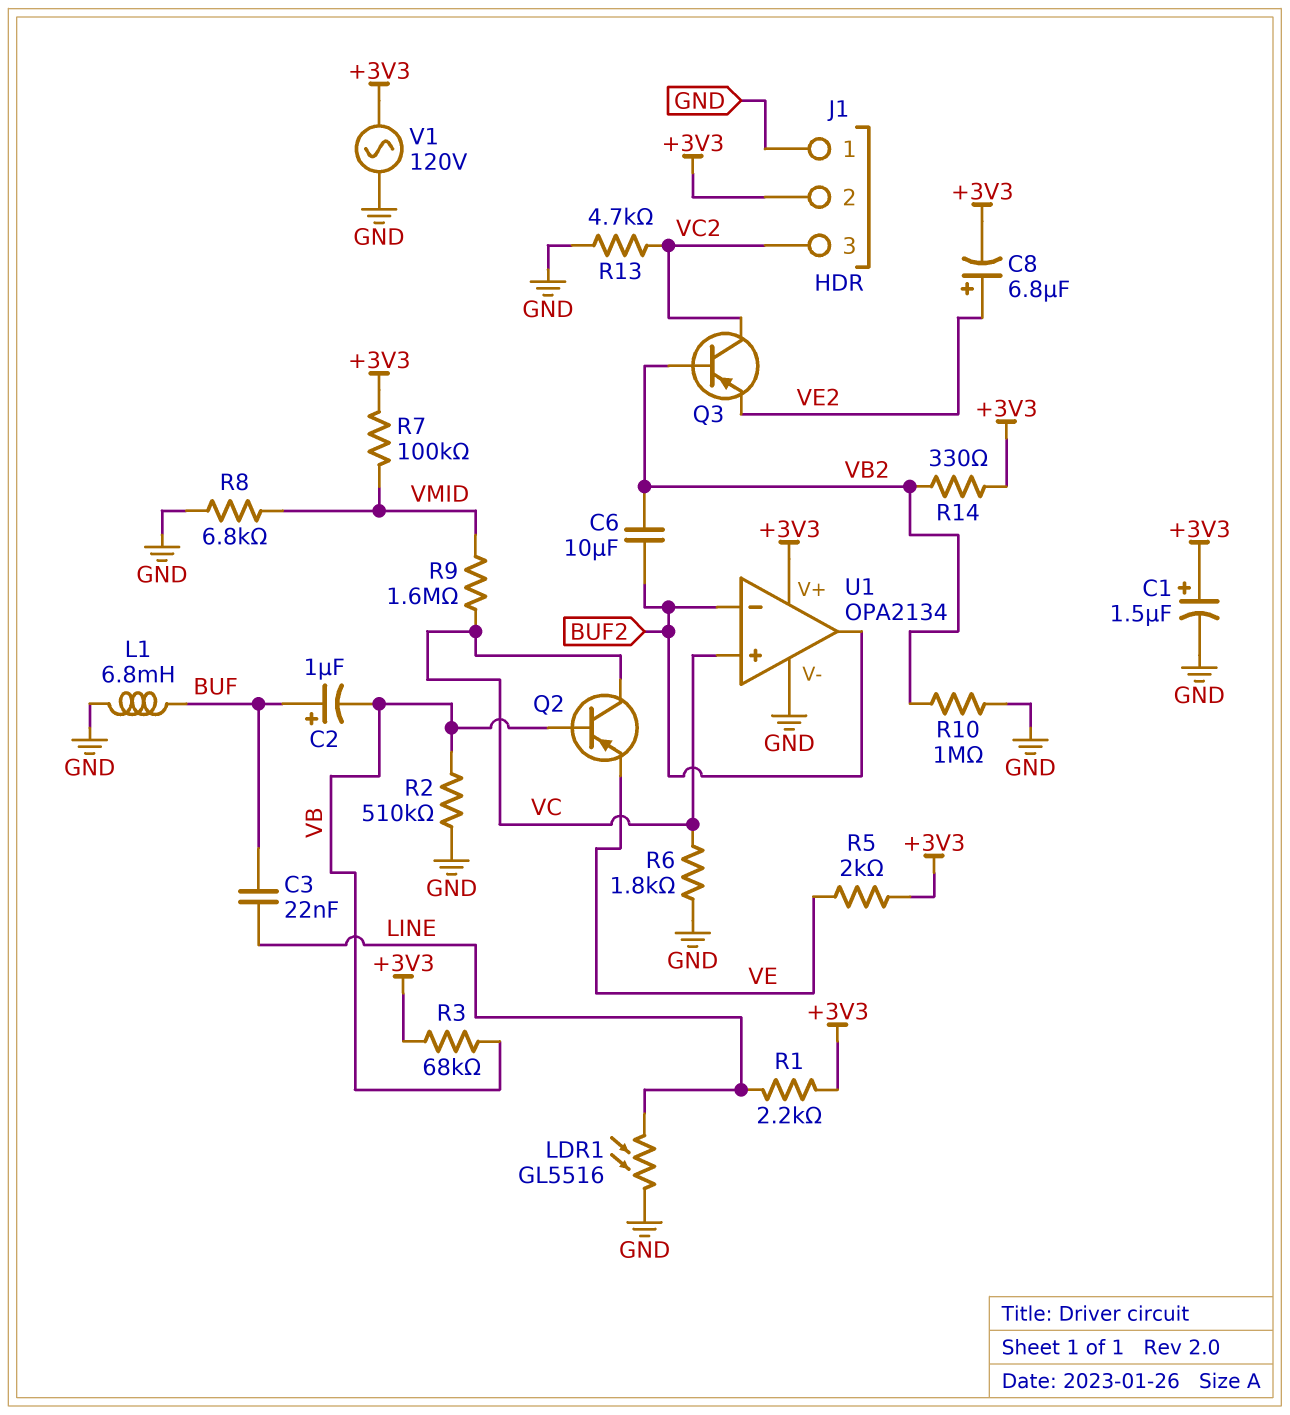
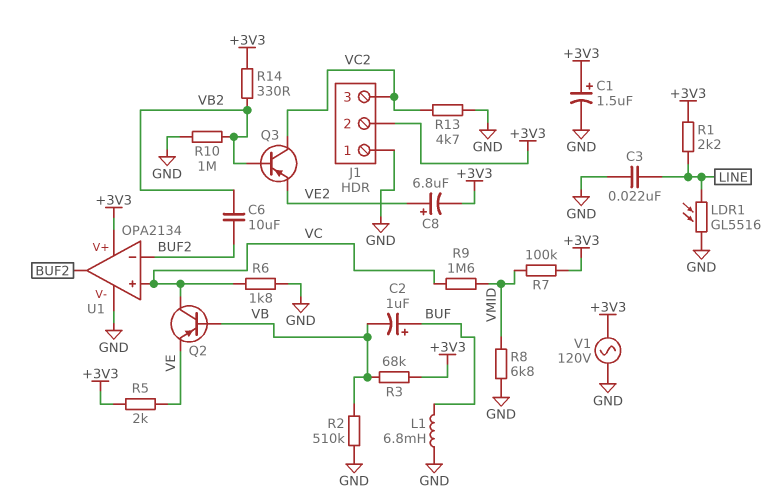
C3: 22nF (BUF, LINE) -> 22nF (GND, LINE)

